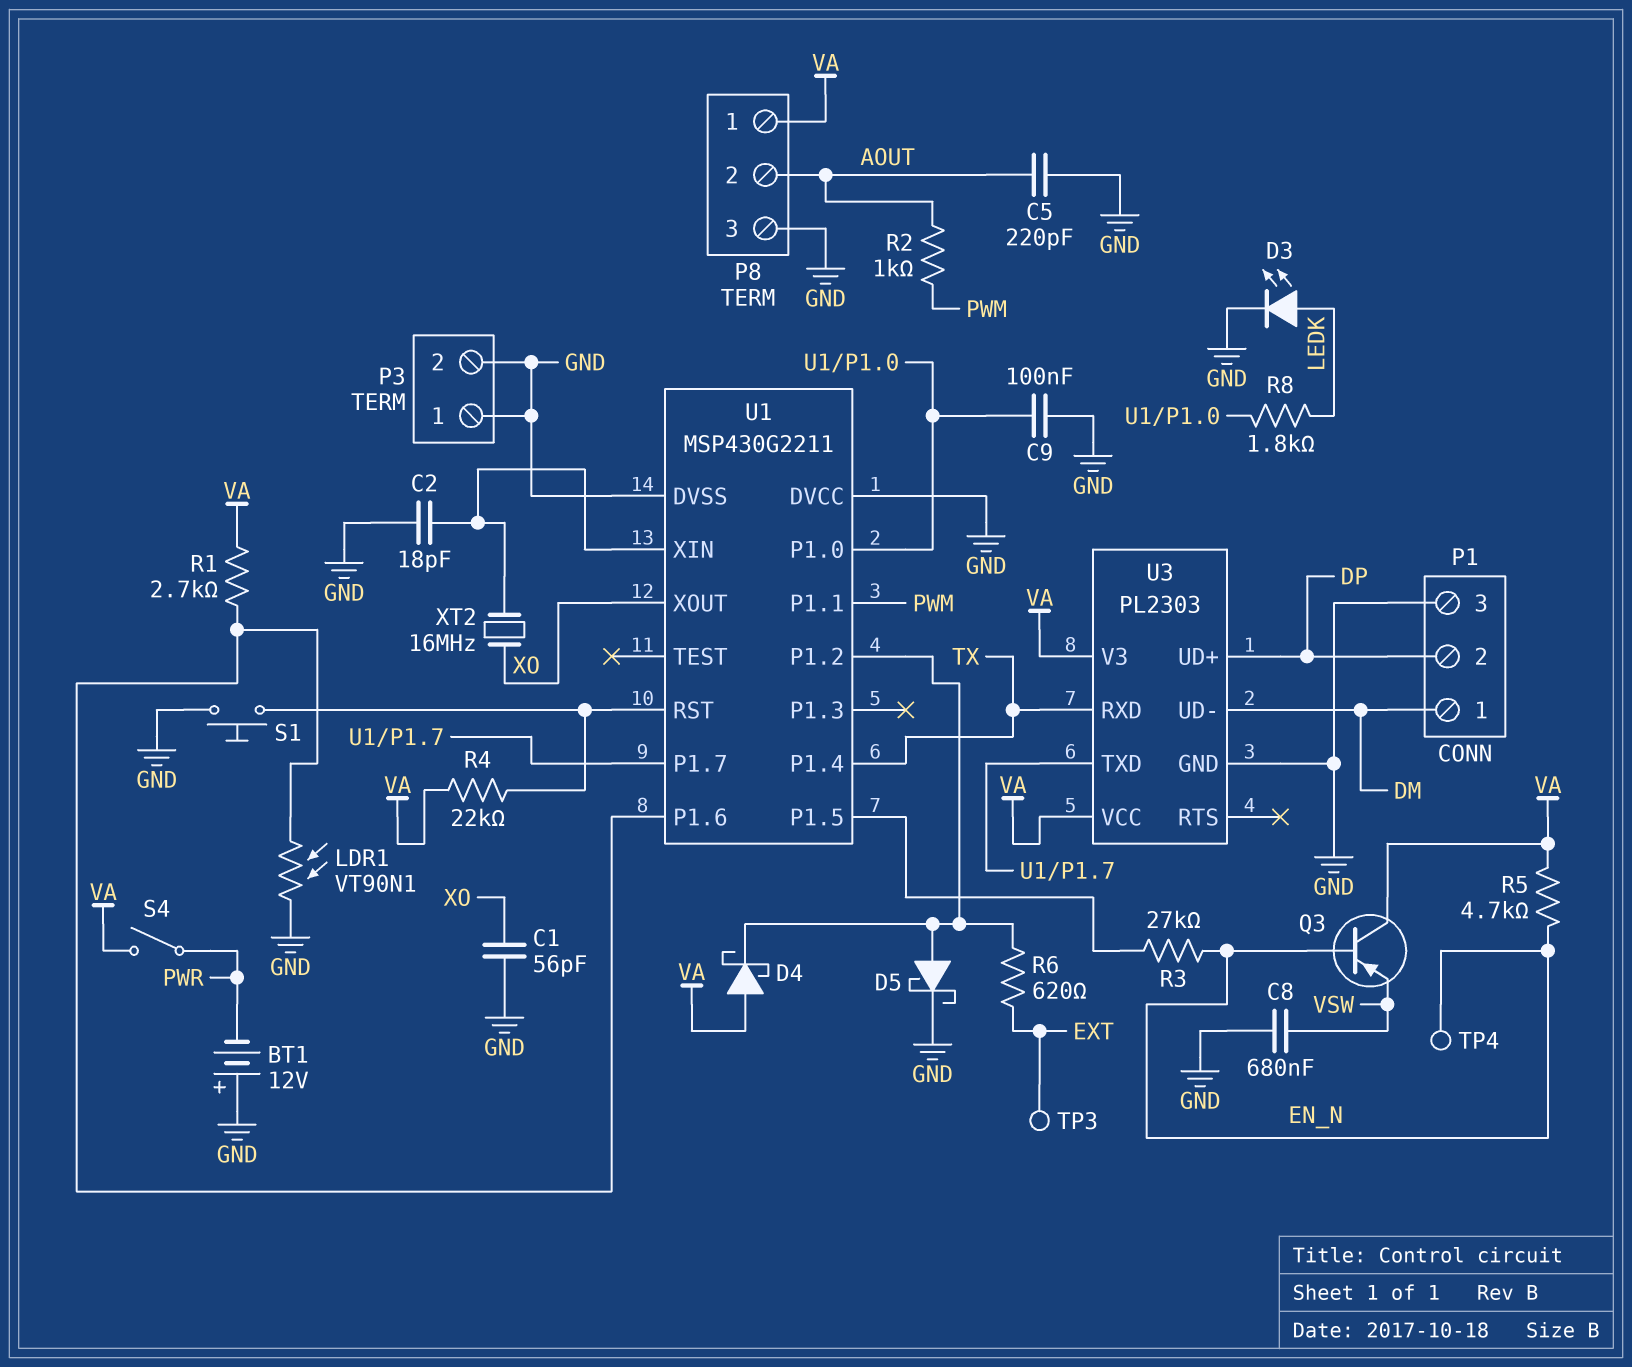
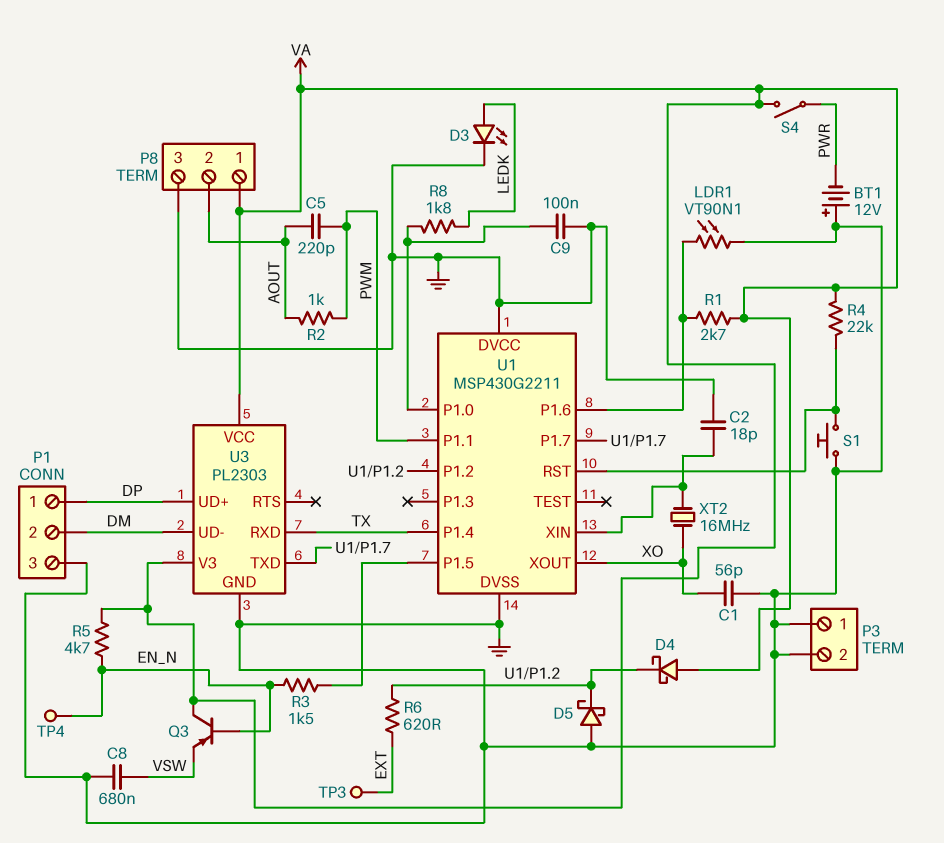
C5: 220pF (AOUT, GND) -> 220pF (AOUT, PWM)
D5: schottky (A U1/P1.2, K GND) -> schottky (A GND, K U1/P1.2)
P1 pin 1: DM -> DP
P1 pin 2: DP -> DM
R3: 27k (EN_N, U1/P1.5) -> 1.5k (EN_N, U1/P1.5)

